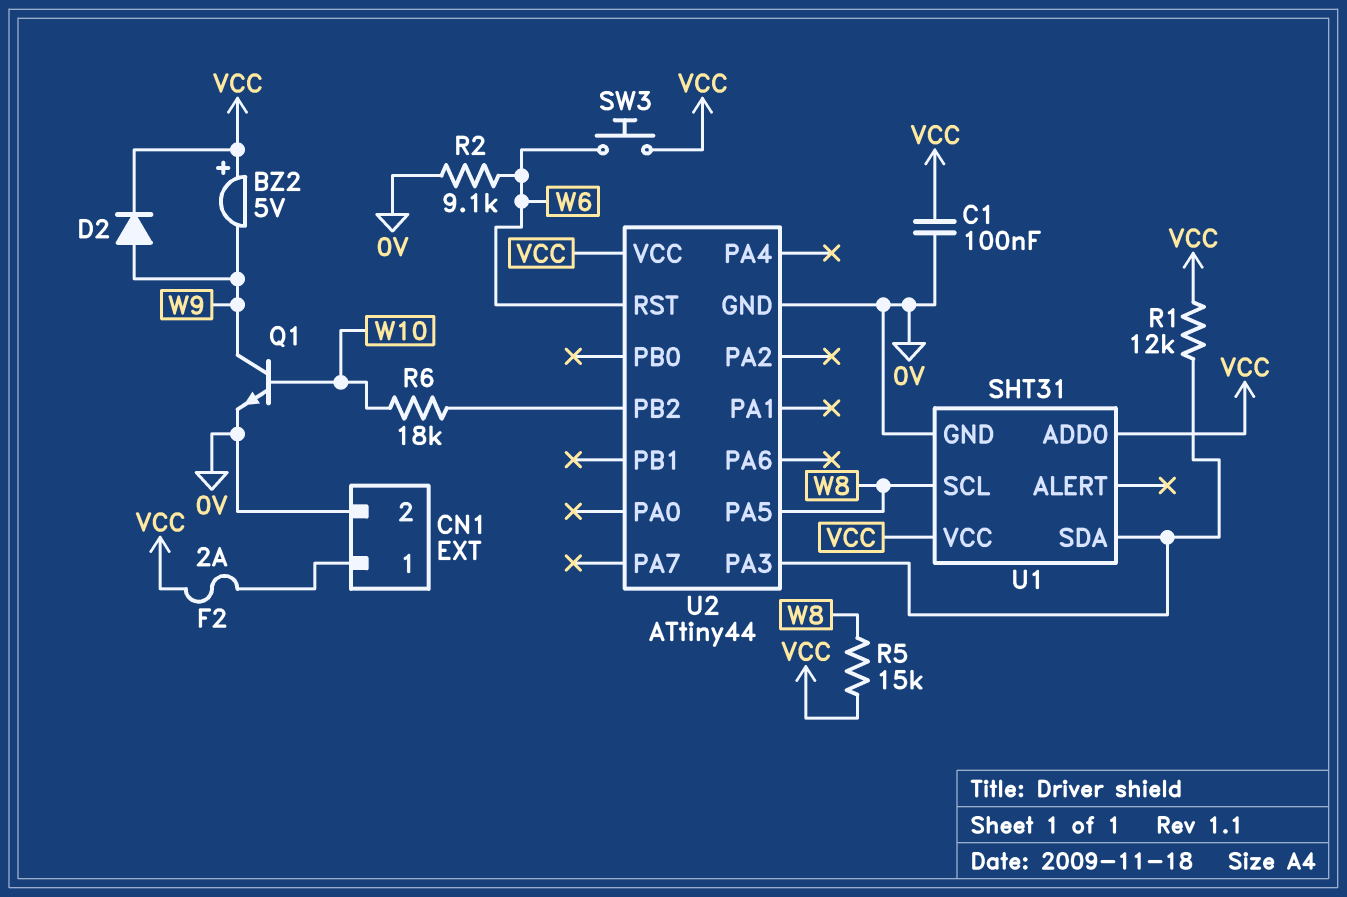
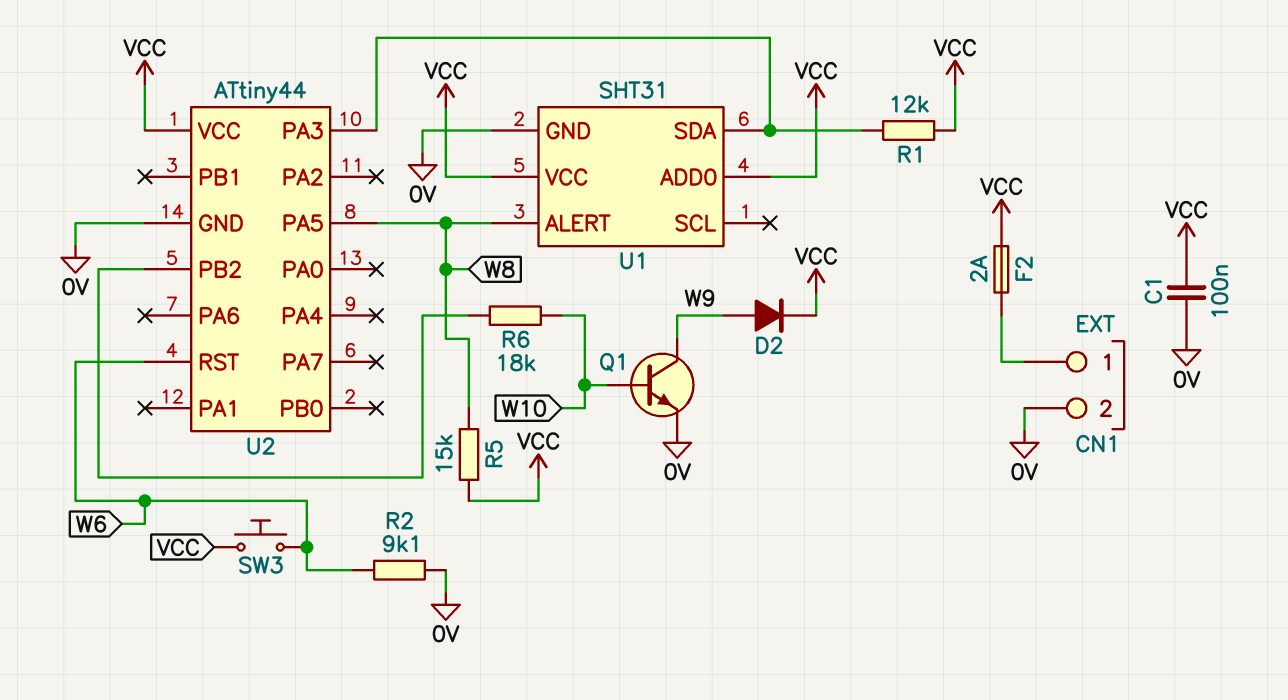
BZ2: buzzer 5V (plus VCC, minus W9) -> none
U1 pin ALERT: none -> W8
U1 pin SCL: W8 -> none

